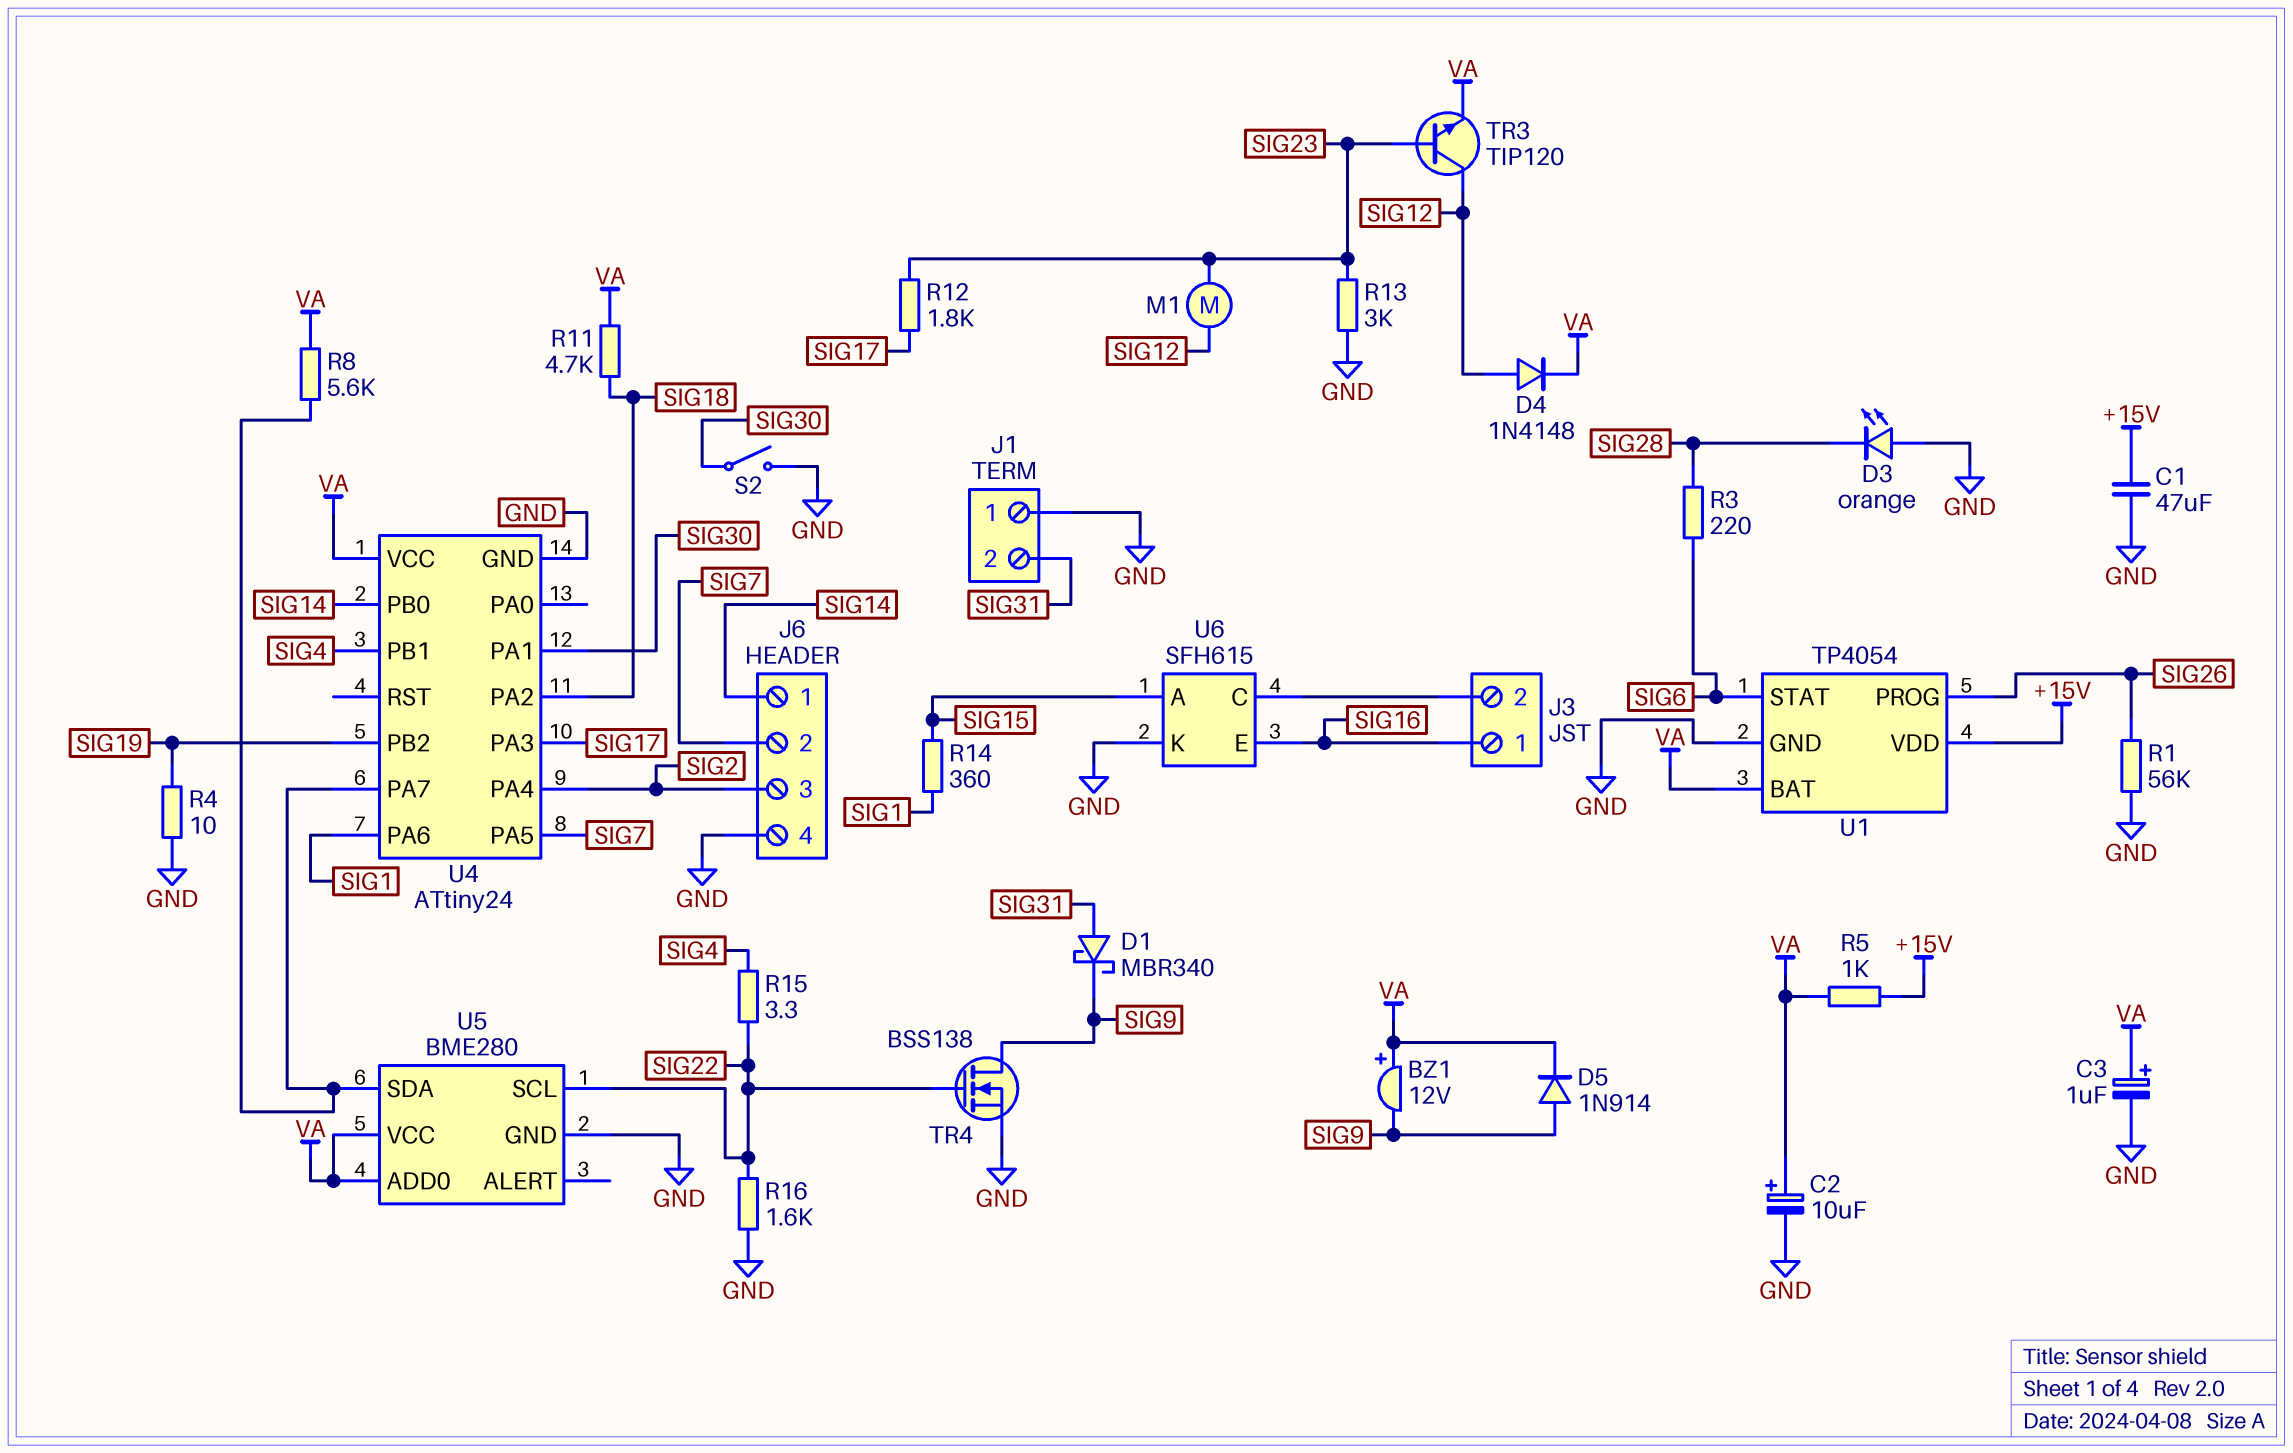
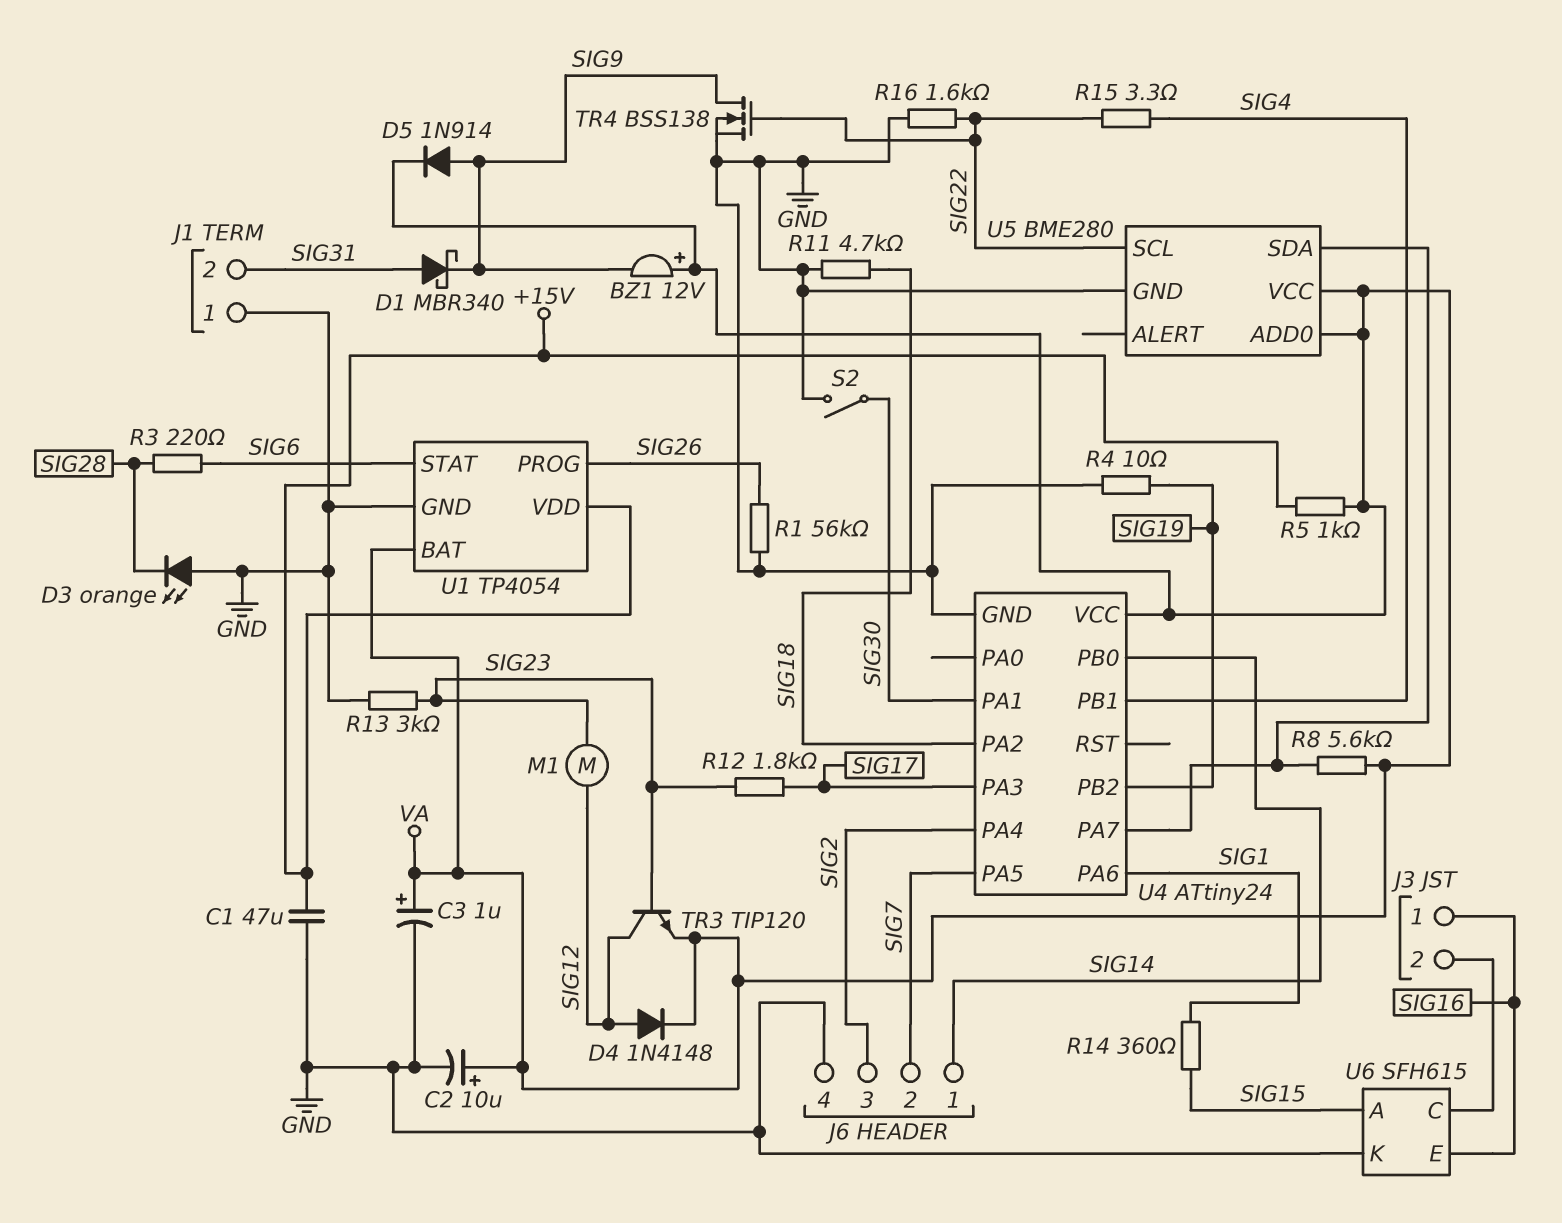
R11: 4.7k (SIG18, VA) -> 4.7k (GND, SIG18)

